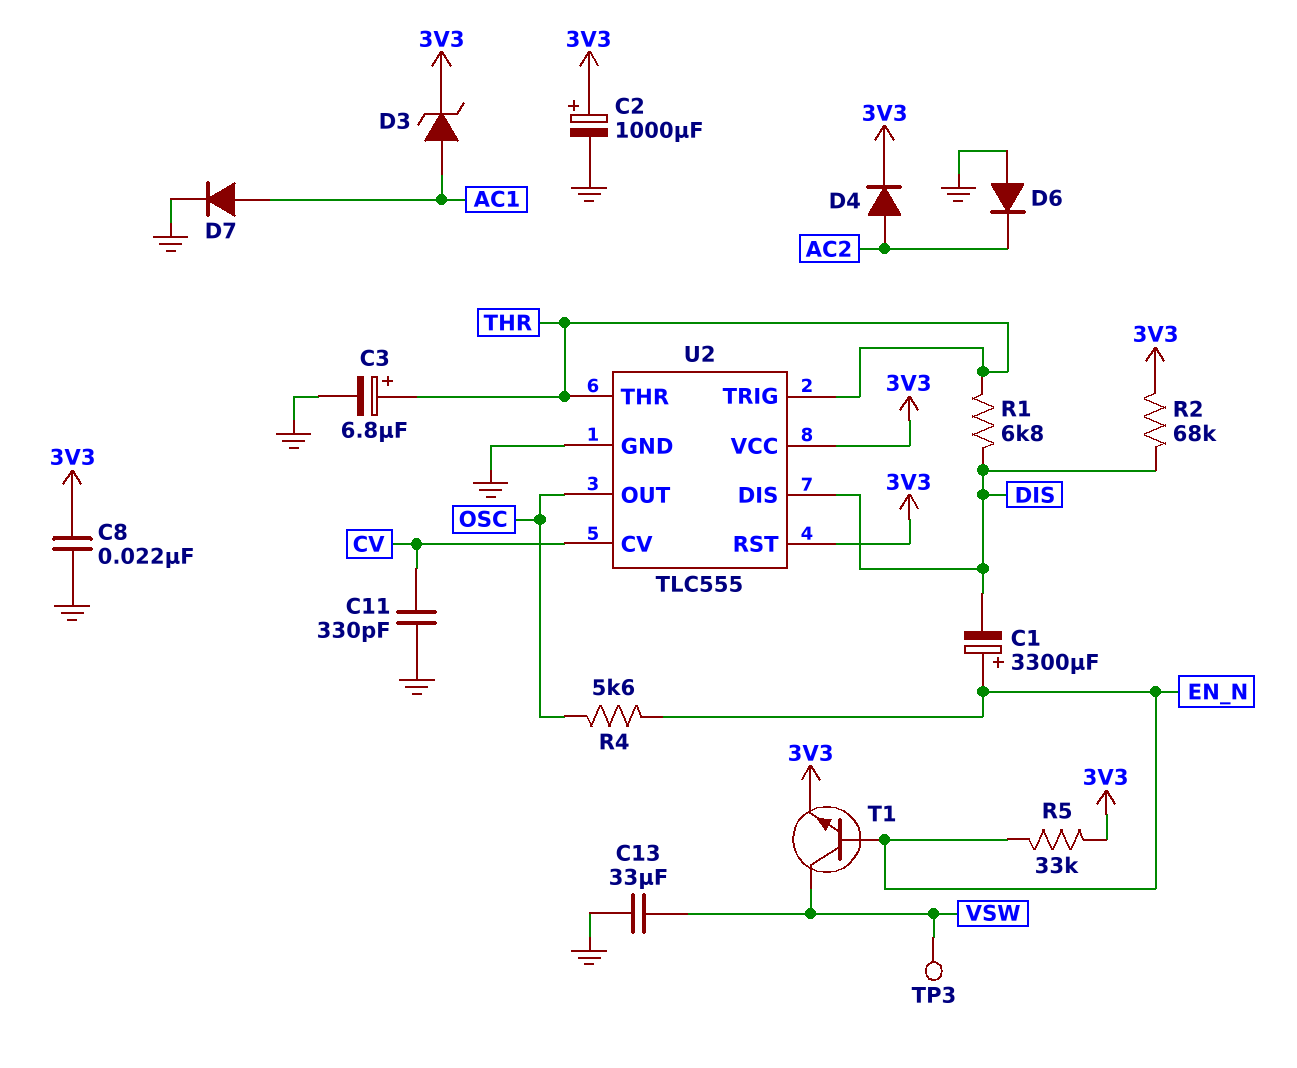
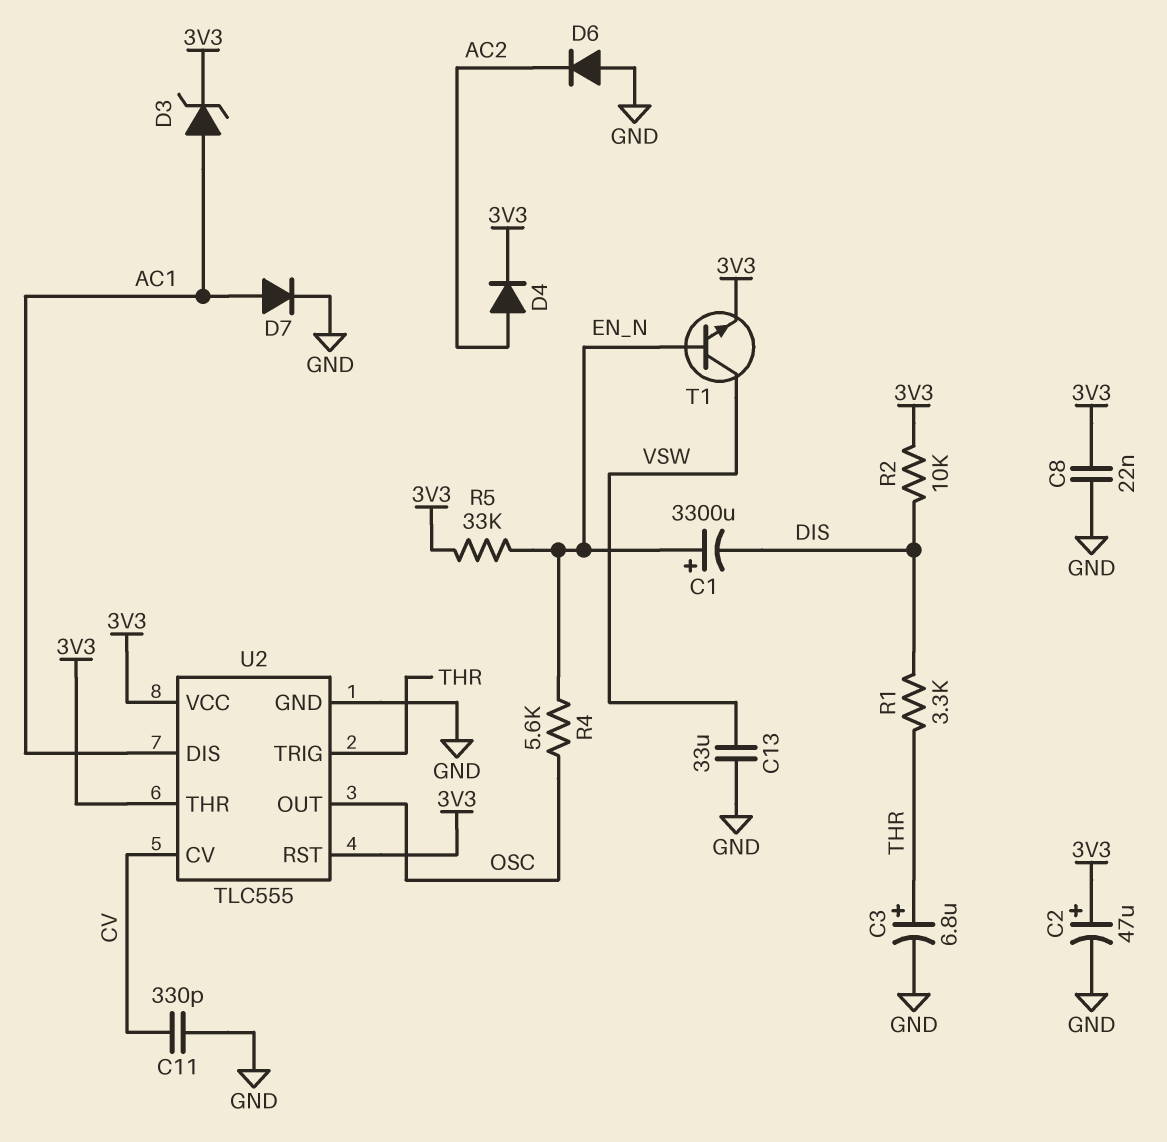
C2: 1000uF (plus 3V3, minus GND) -> 47uF (plus 3V3, minus GND)
R1: 6.8k (DIS, THR) -> 3.3k (DIS, THR)
R2: 68k (3V3, DIS) -> 10k (3V3, DIS)
TP3: test point (VSW) -> none
U2 pin DIS: DIS -> AC1
U2 pin THR: THR -> 3V3

